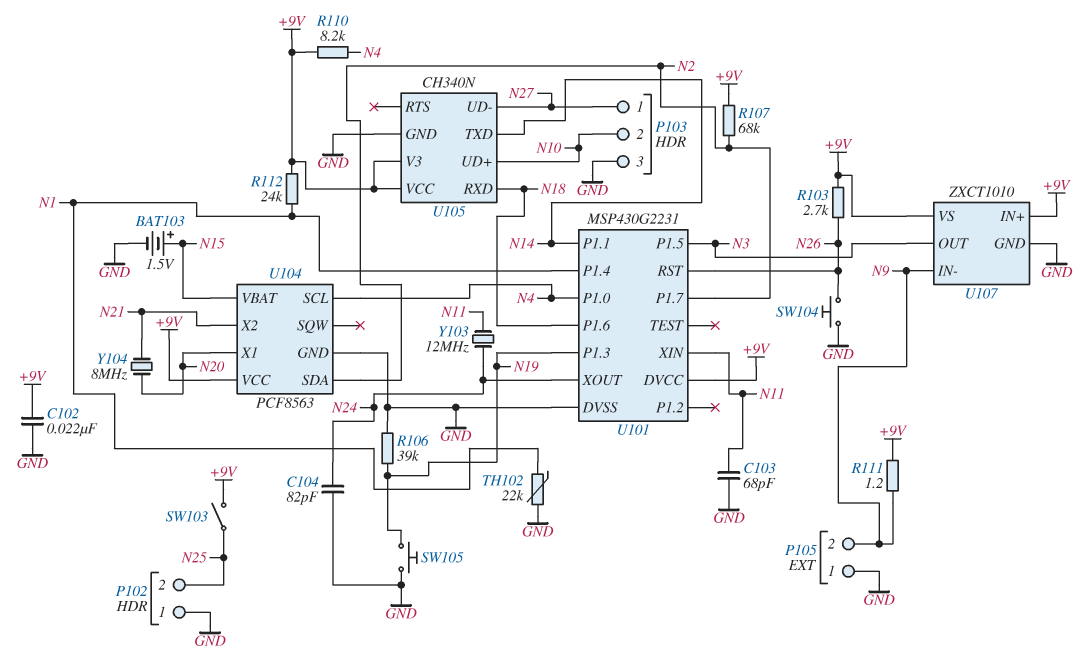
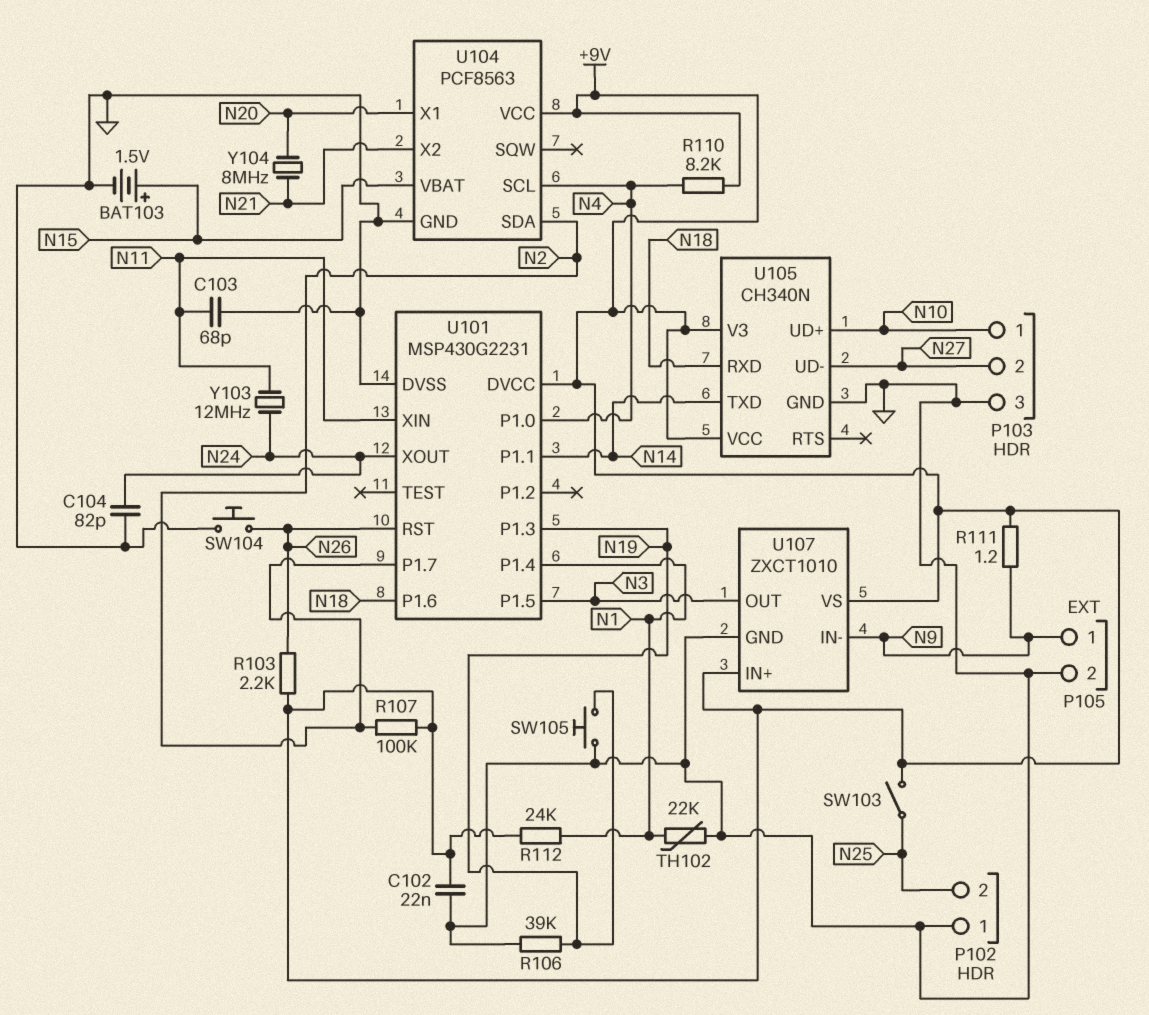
P103 pin 1: N27 -> N10
P103 pin 2: N10 -> N27
P105 pin 1: GND -> N9
P105 pin 2: N9 -> GND
R103: 2.7k (+9V, N26) -> 2.2k (+9V, N26)
R107: 68k (+9V, N2) -> 100k (+9V, N2)

